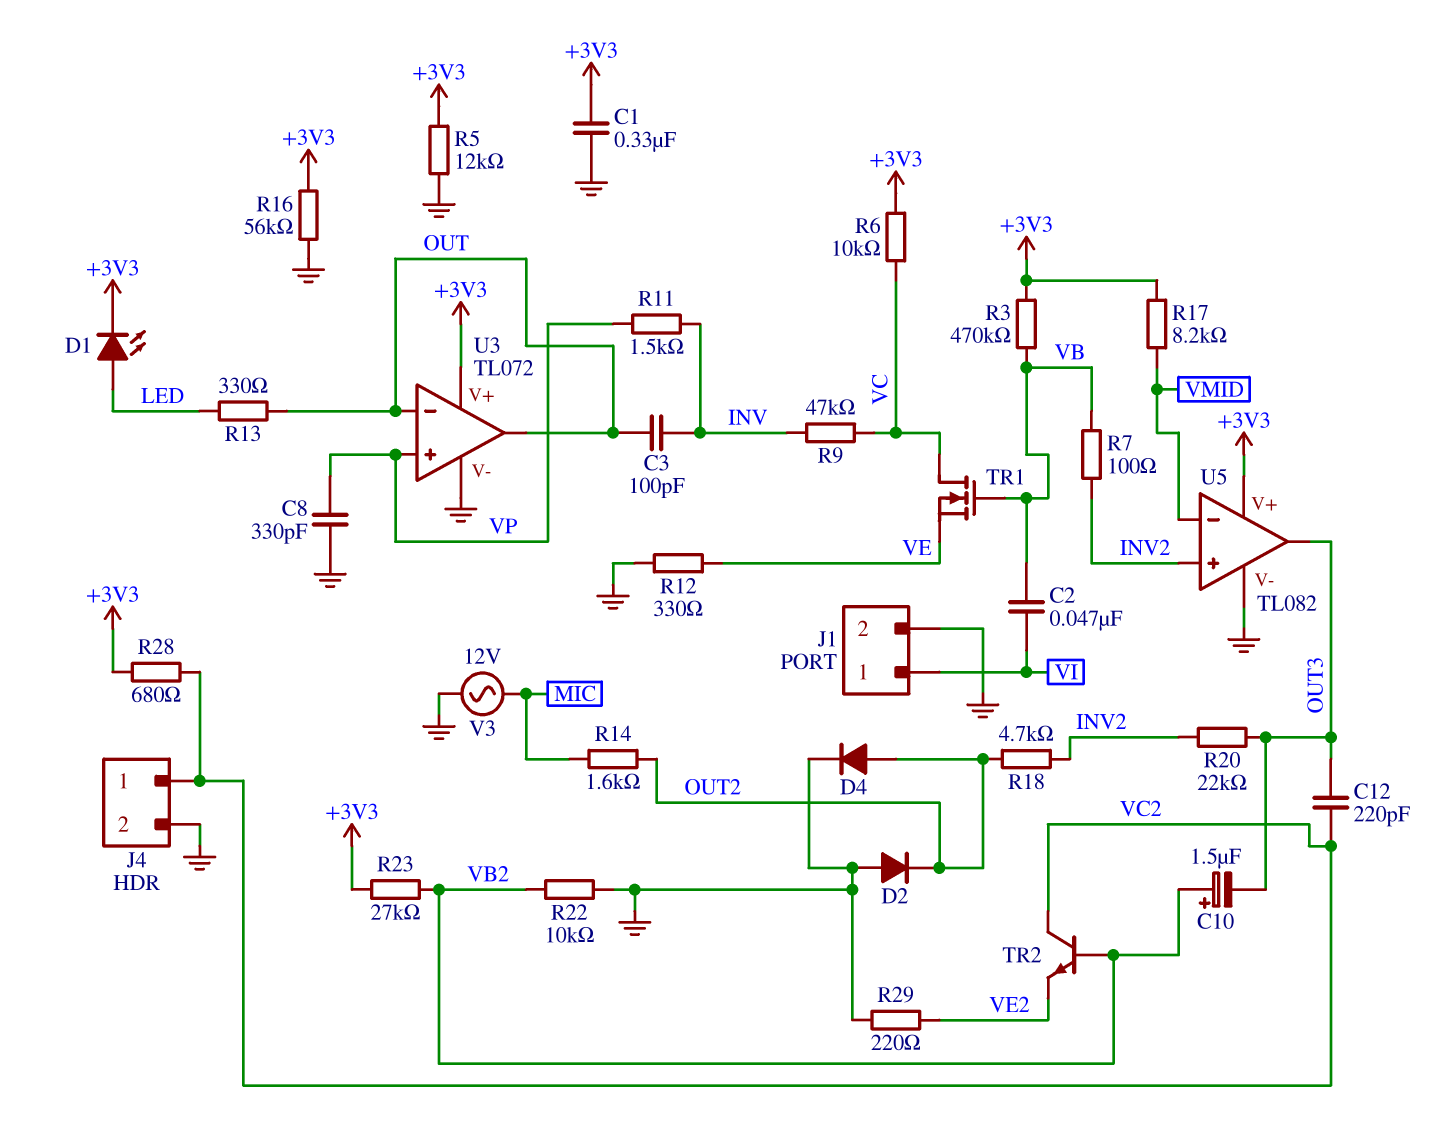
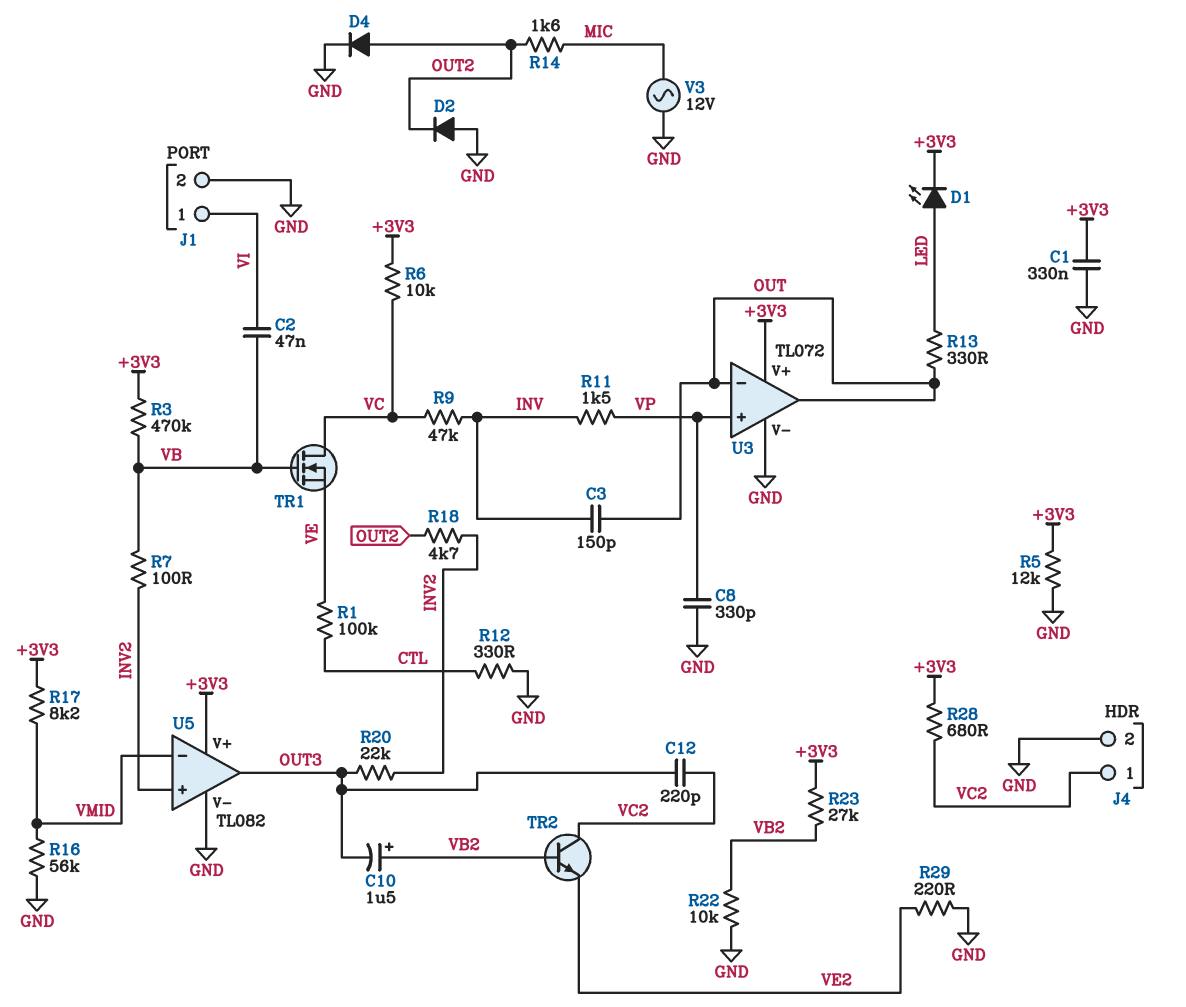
C3: 100pF (INV, OUT) -> 150pF (INV, OUT)
R1: none -> 100k (CTL, VE)
R12: 330 (GND, VE) -> 330 (CTL, GND)
R16: 56k (+3V3, GND) -> 56k (GND, VMID)

